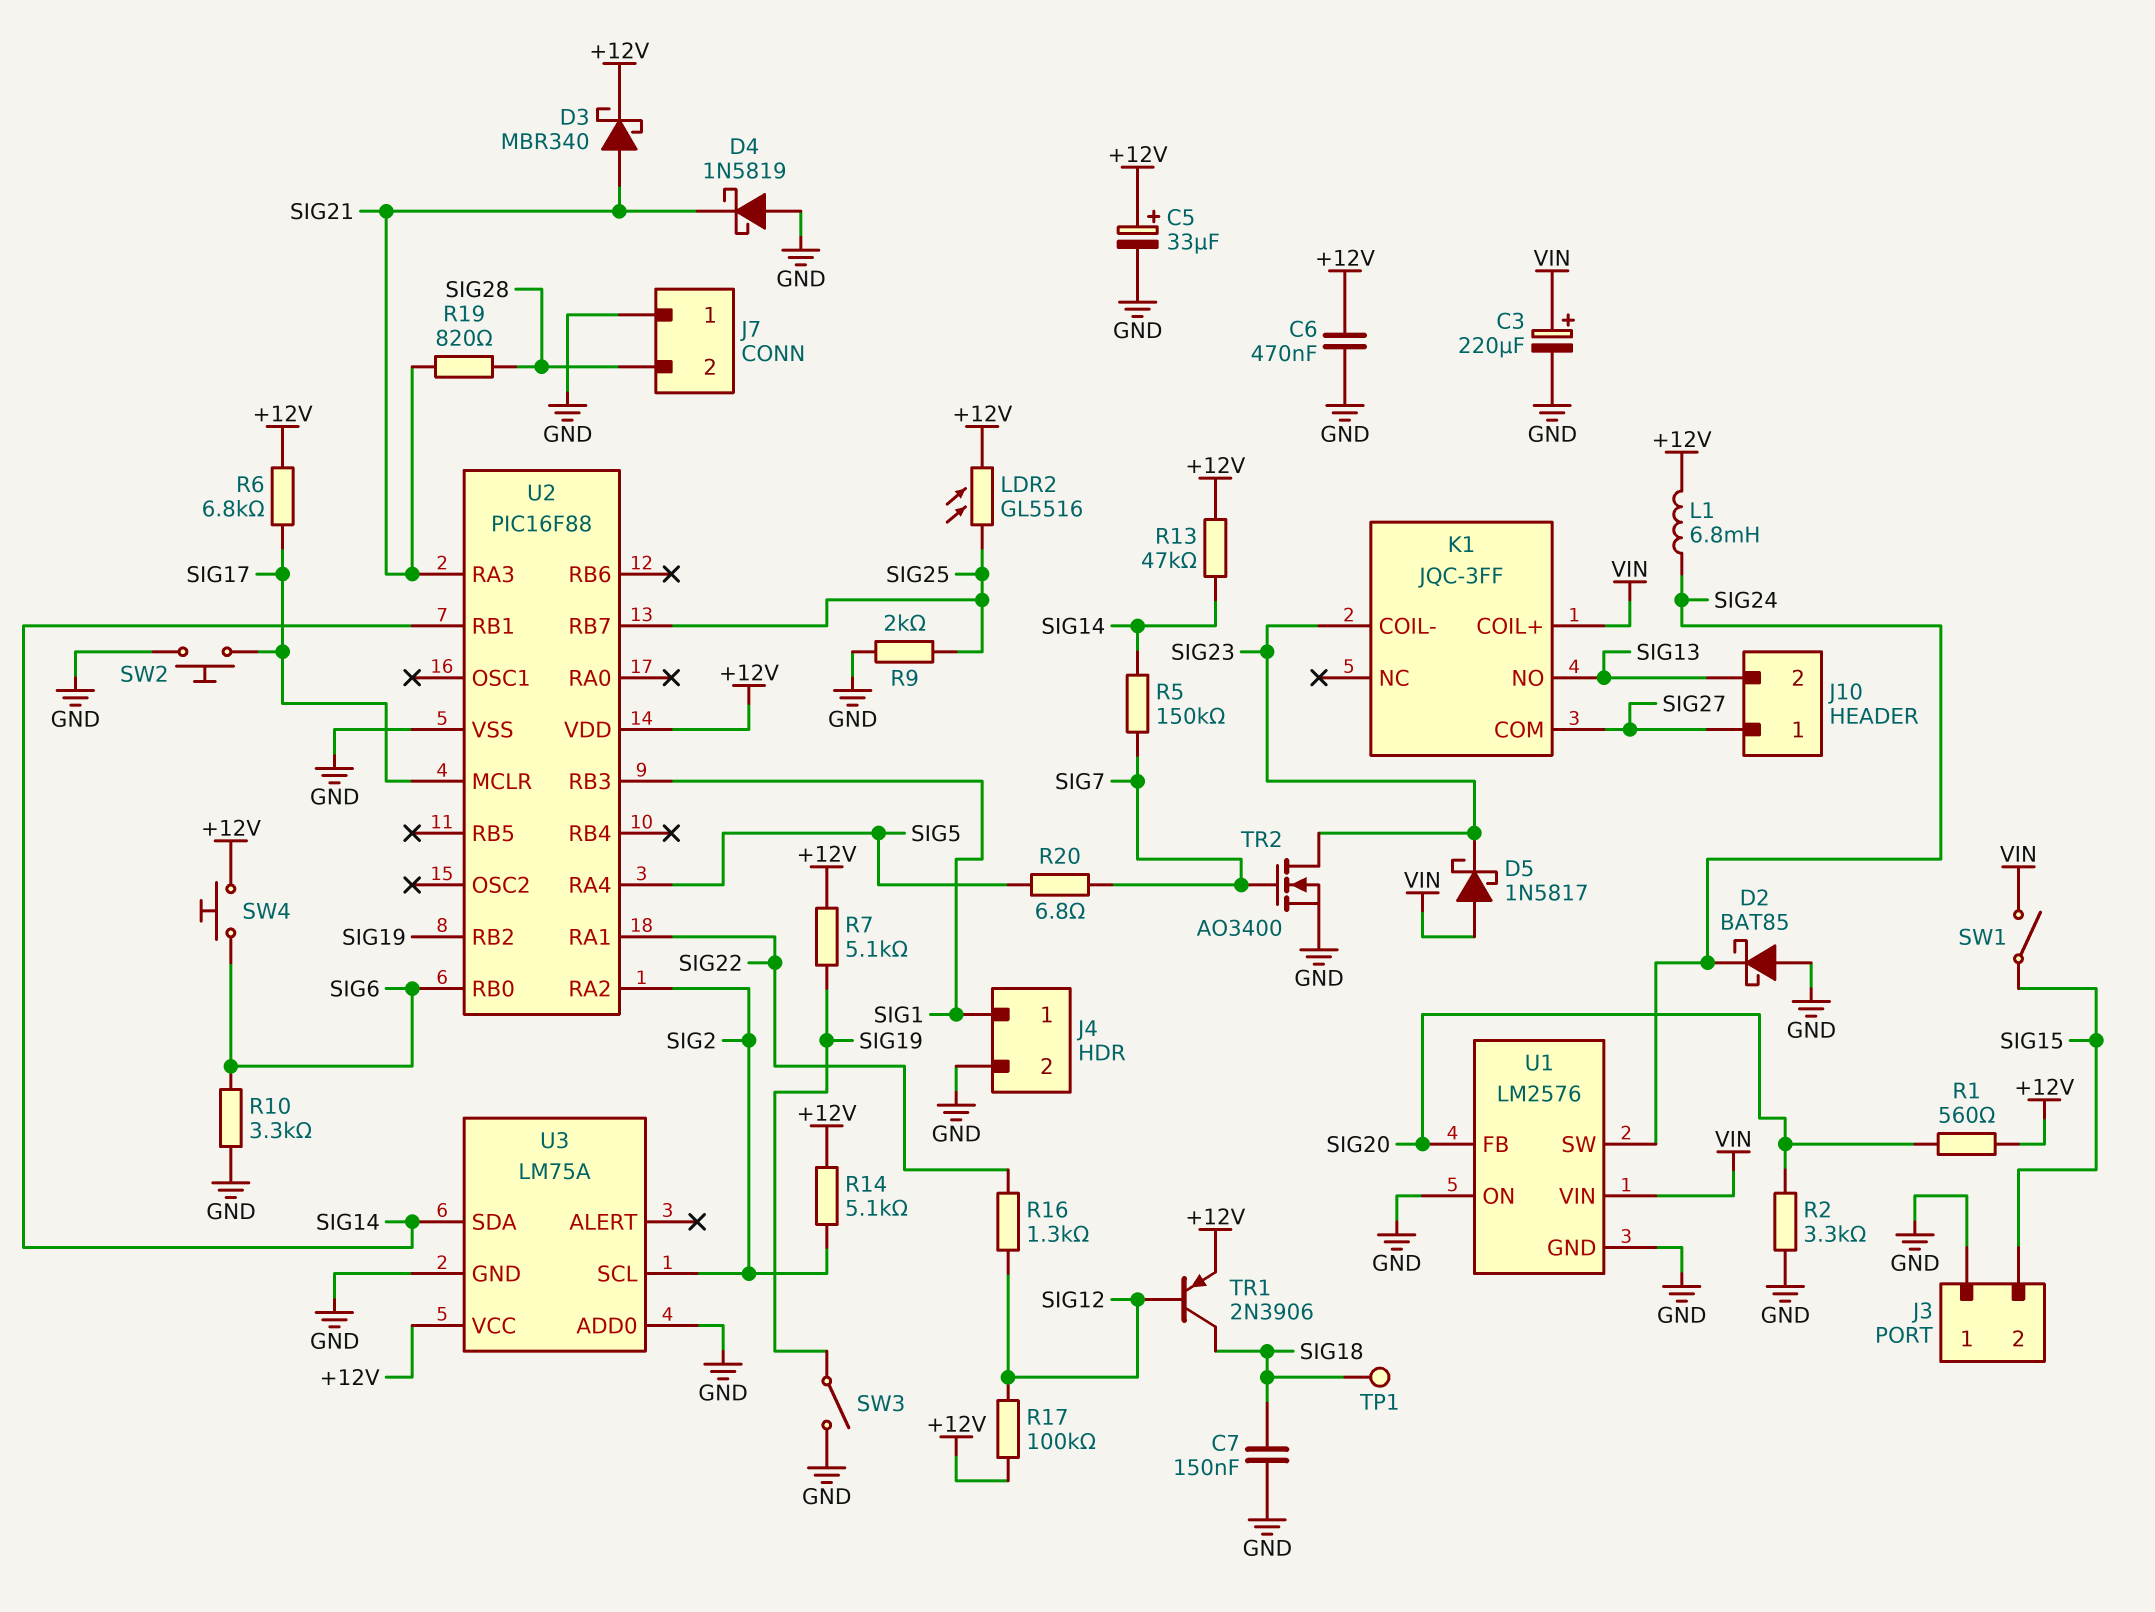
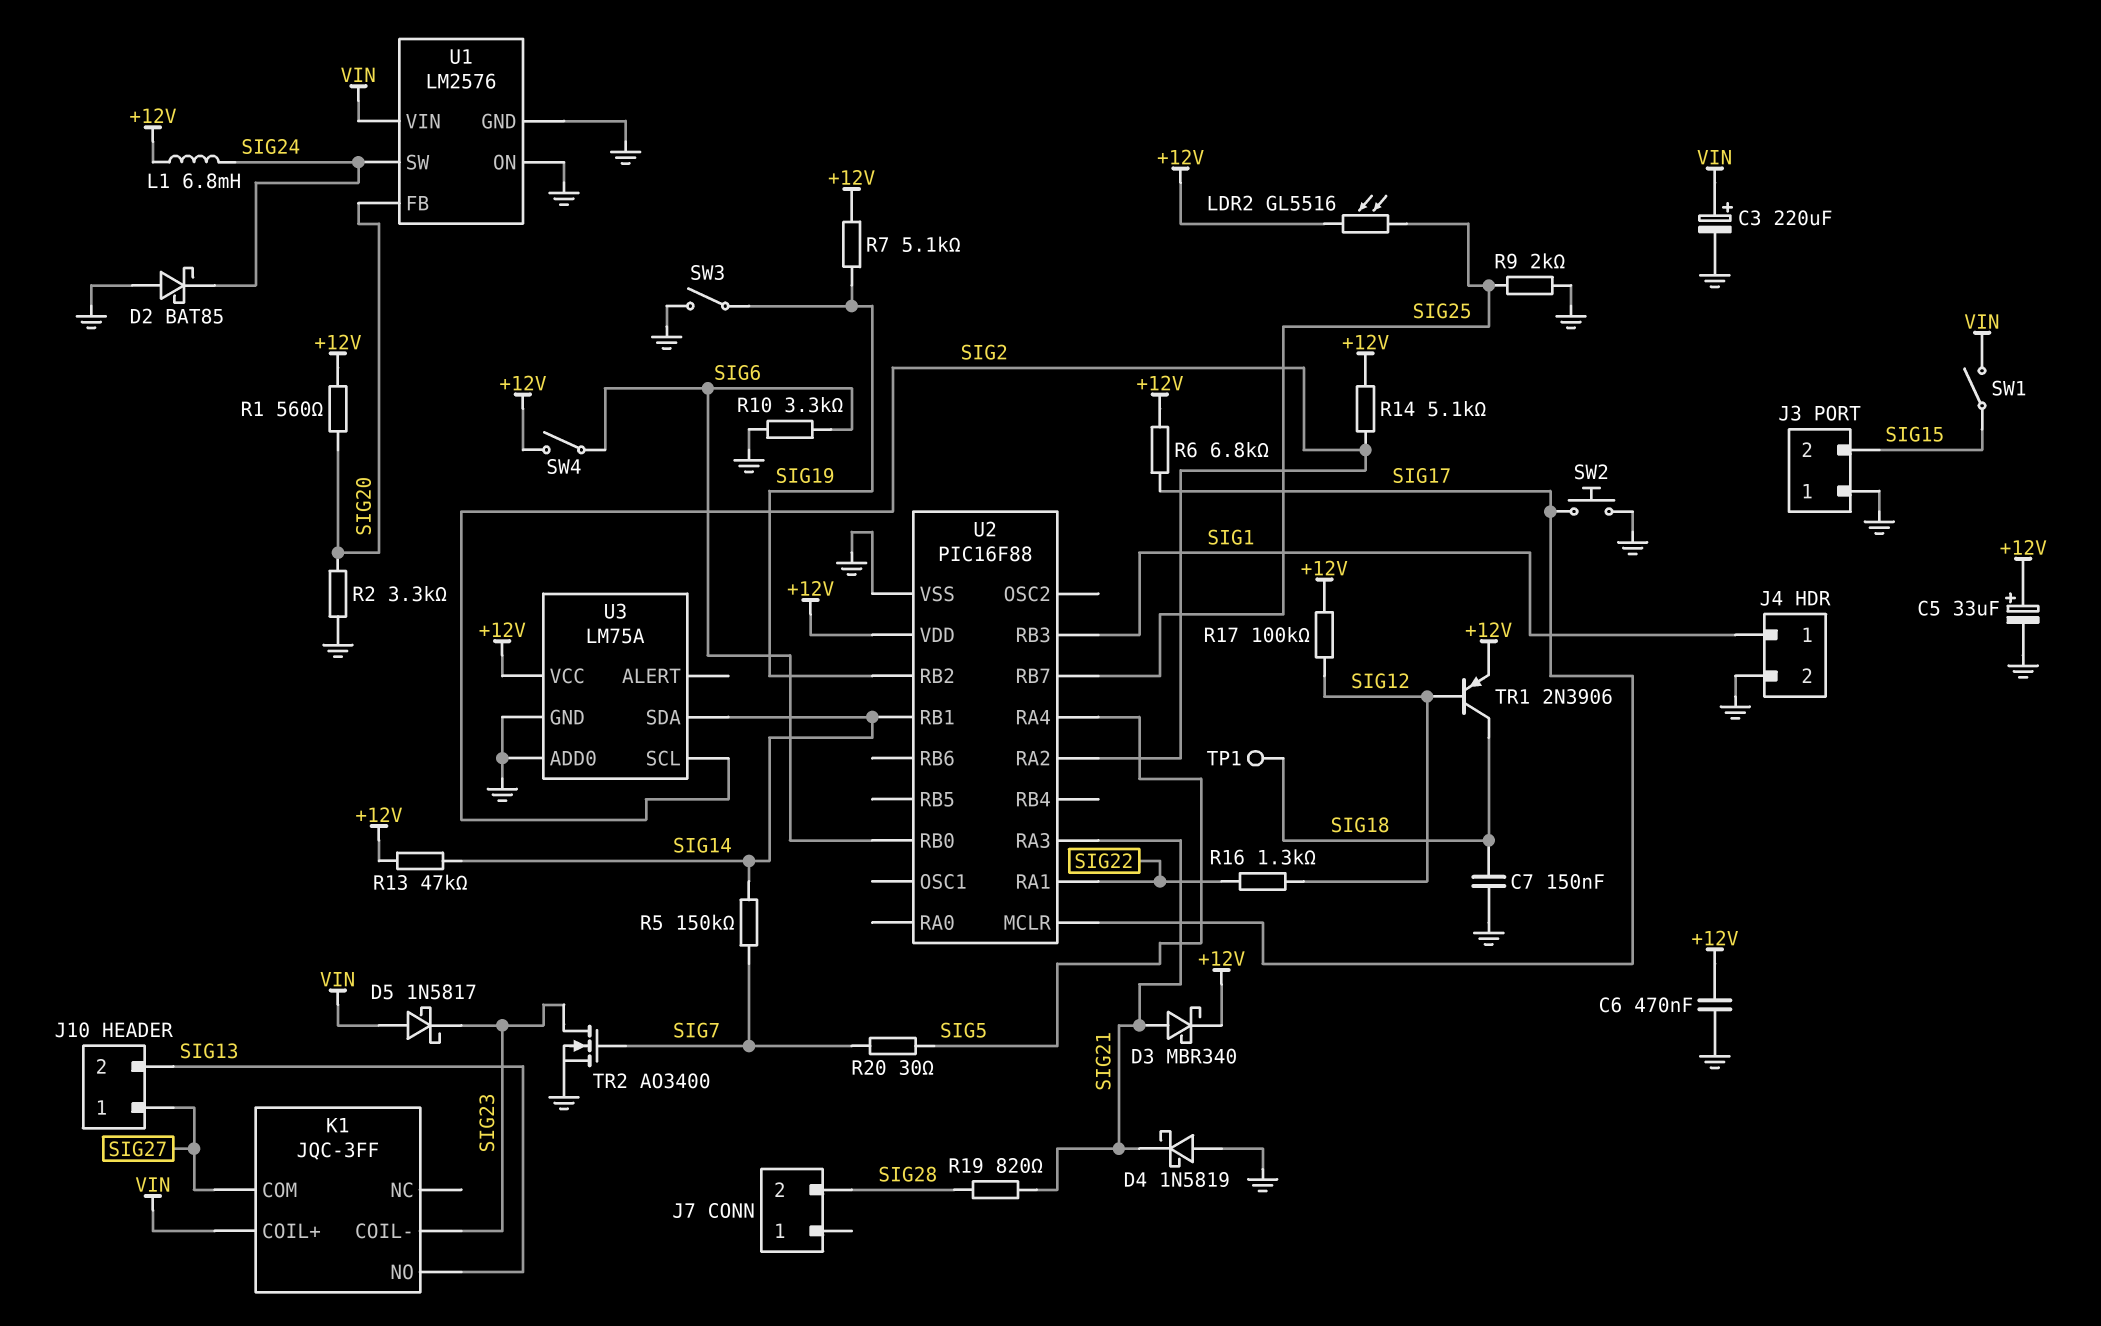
J7 pin 1: GND -> none
R20: 6.8 (SIG5, SIG7) -> 30 (SIG5, SIG7)
SW4: button (+12V, SIG6) -> switch (+12V, SIG6)

